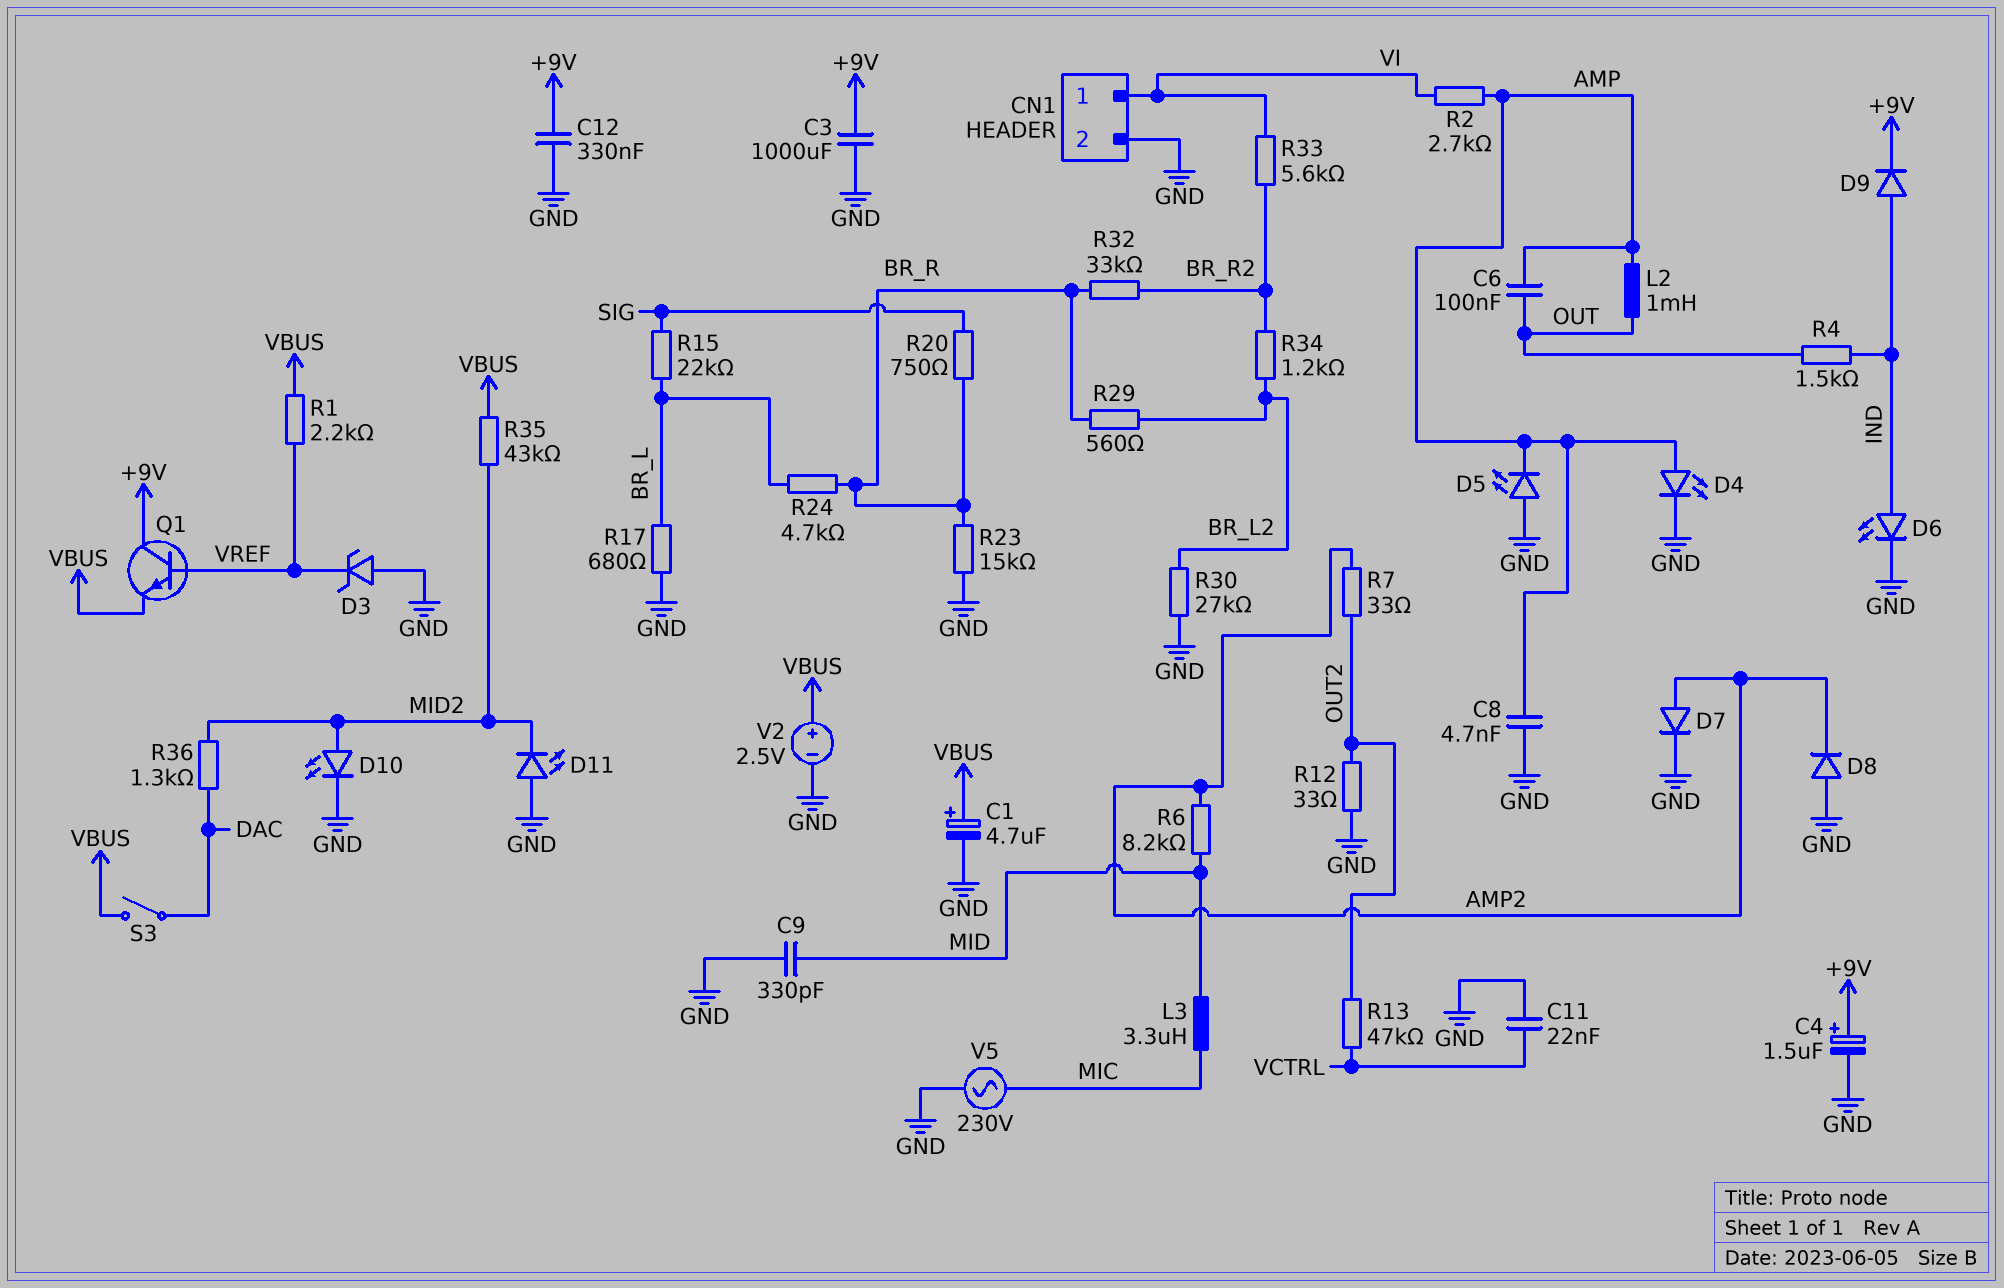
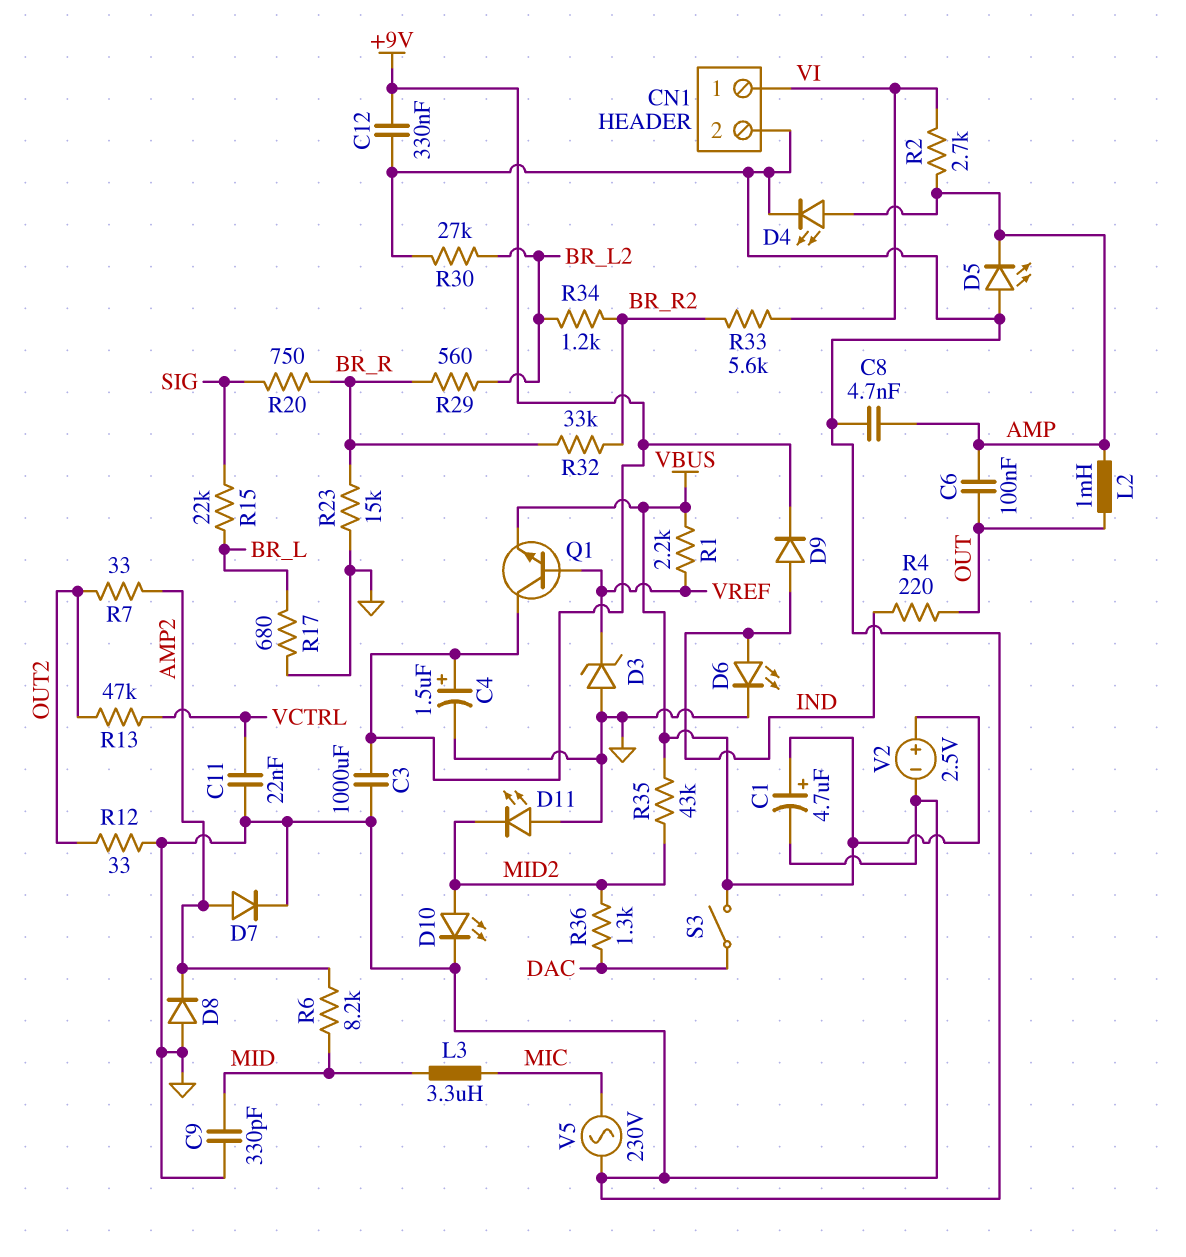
R4: 1.5k (IND, OUT) -> 220 (IND, OUT)
R24: 4.7k (BR_L, BR_R) -> none

